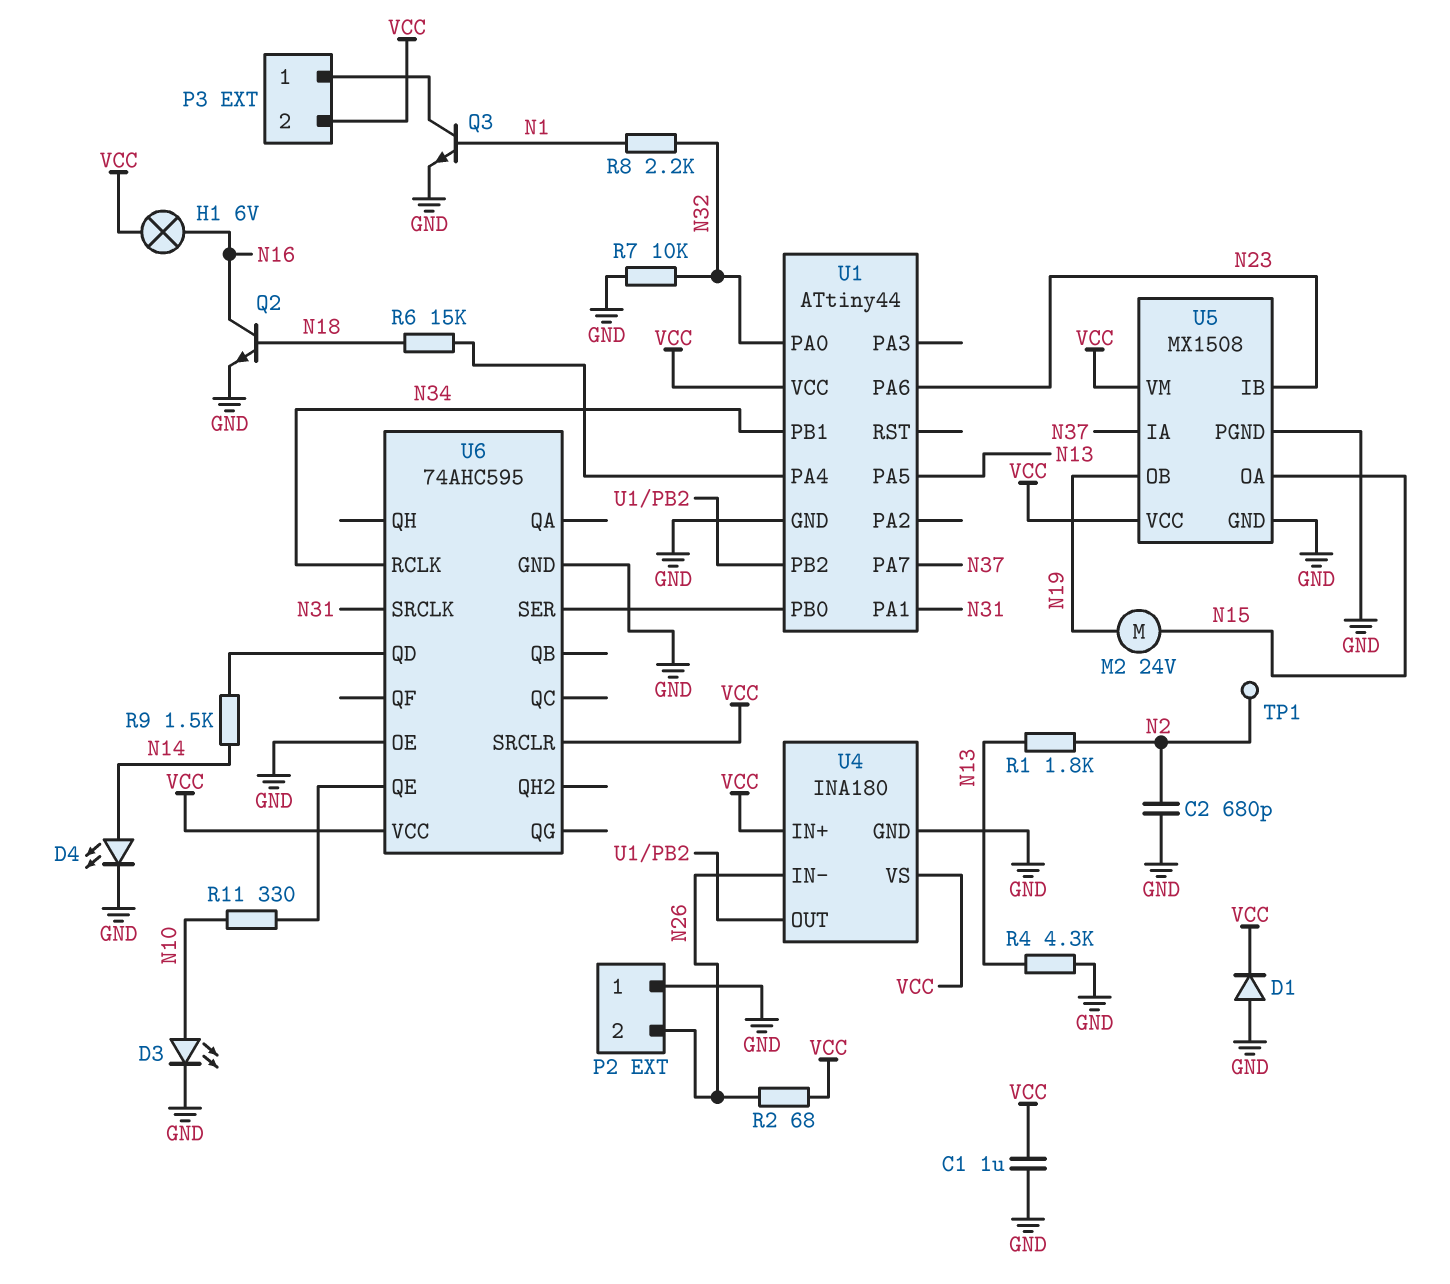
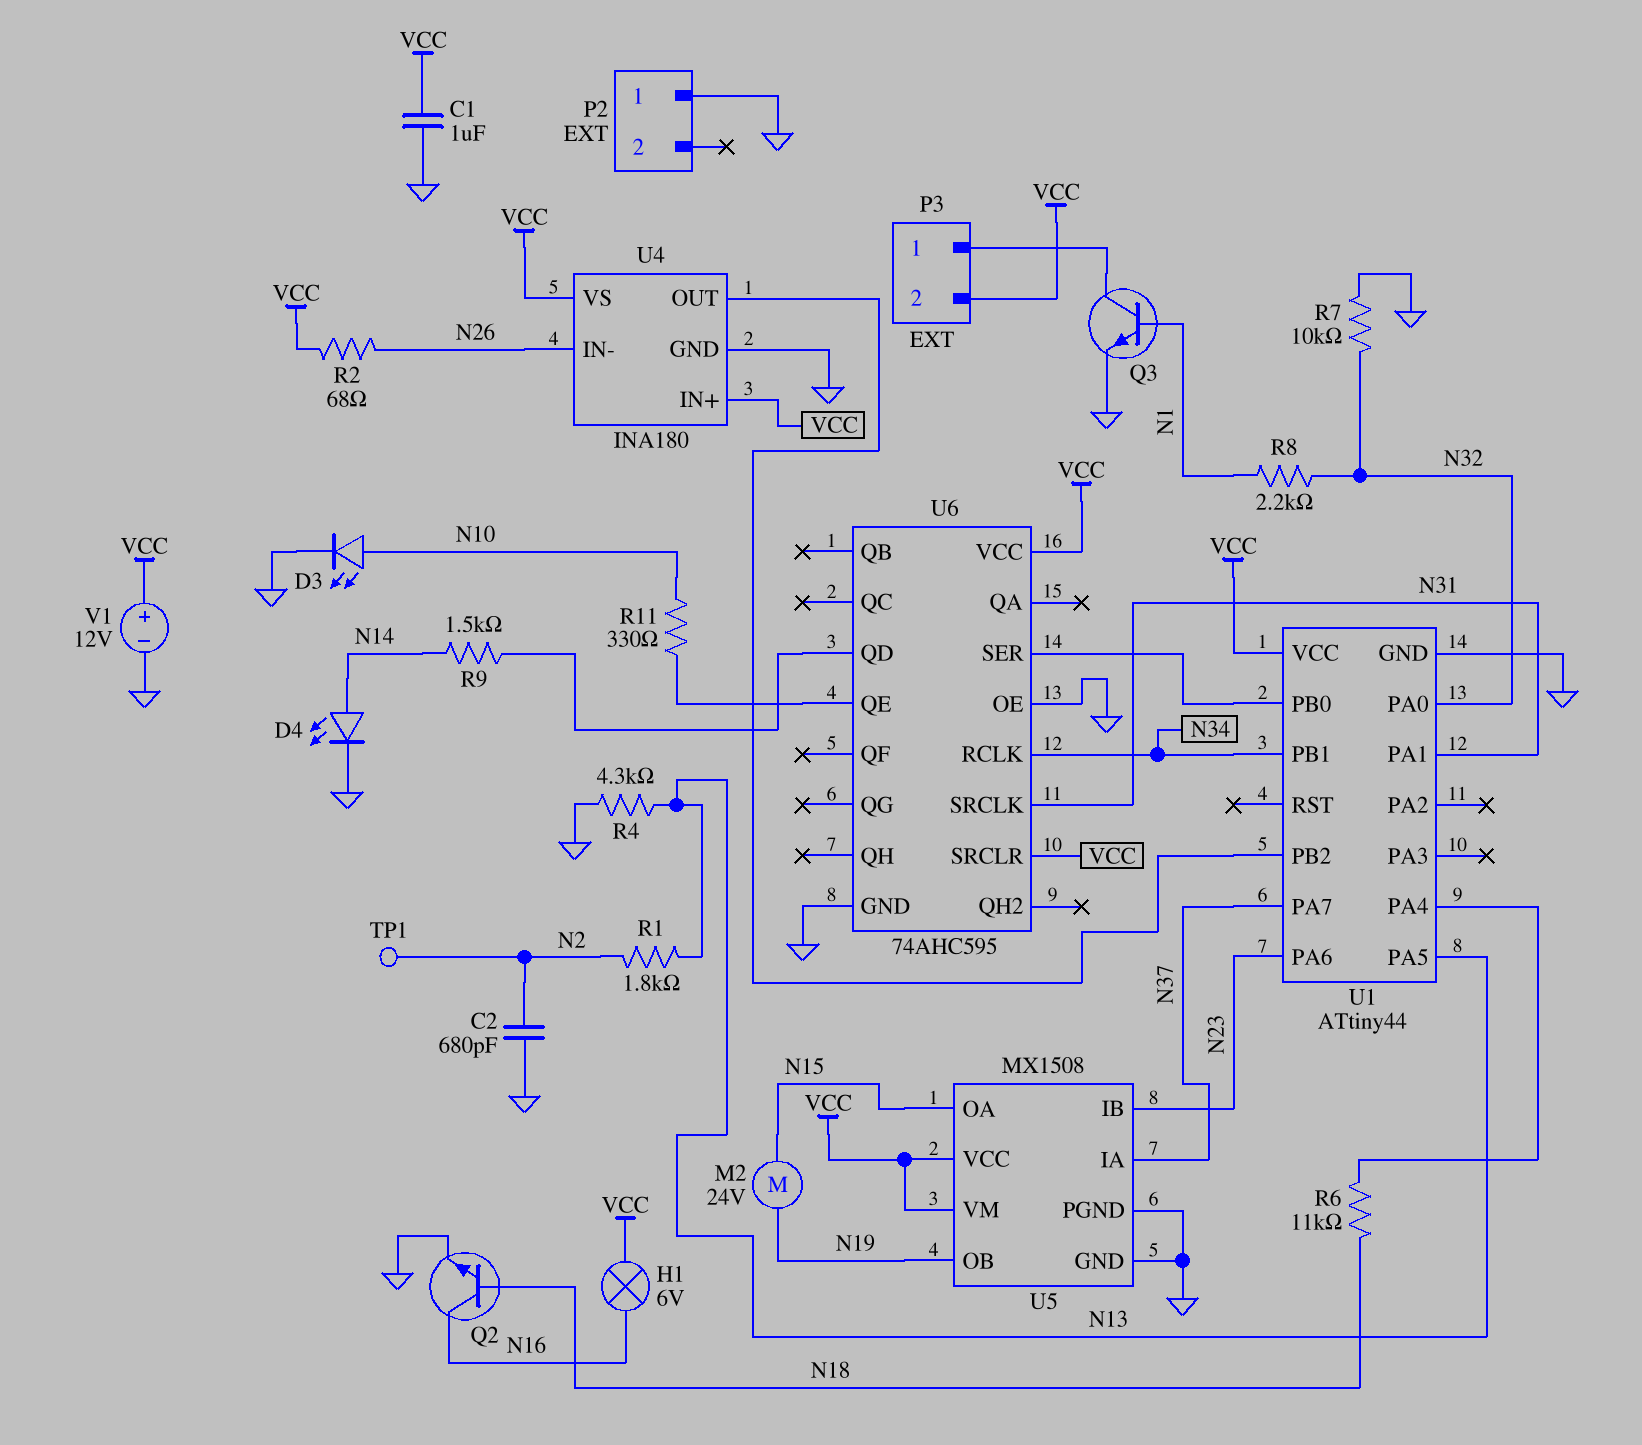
D1: diode (A GND, K VCC) -> none
P2 pin 2: N26 -> none
R6: 15k (N18, U1/PA4) -> 11k (N18, U1/PA4)
V1: none -> 12V (plus VCC, minus GND)

